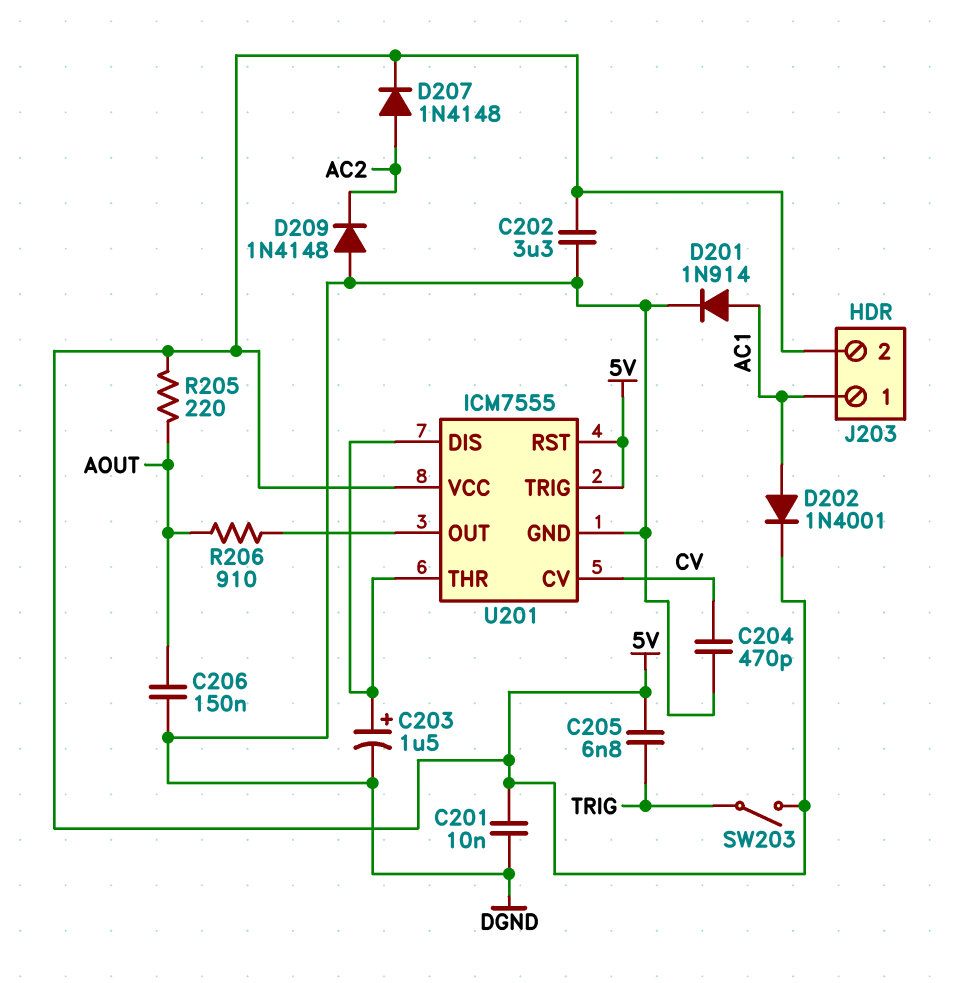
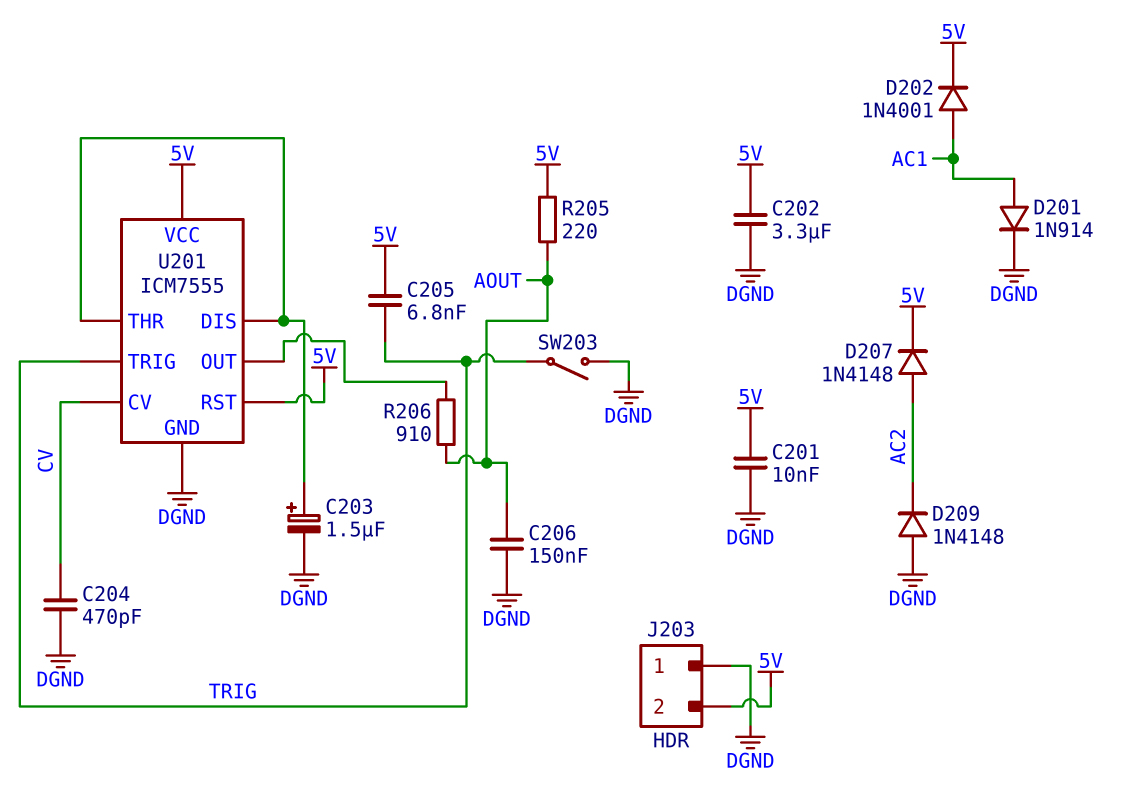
J203 pin 1: AC1 -> DGND
SW203: switch (5V, TRIG) -> switch (DGND, TRIG)
U201 pin TRIG: 5V -> TRIG

